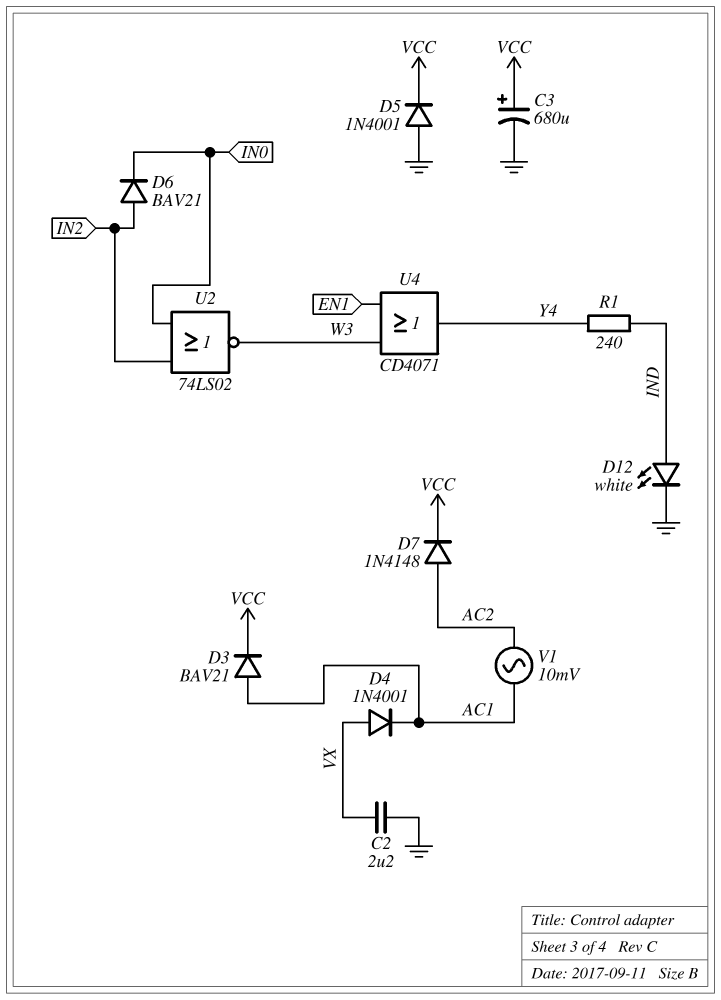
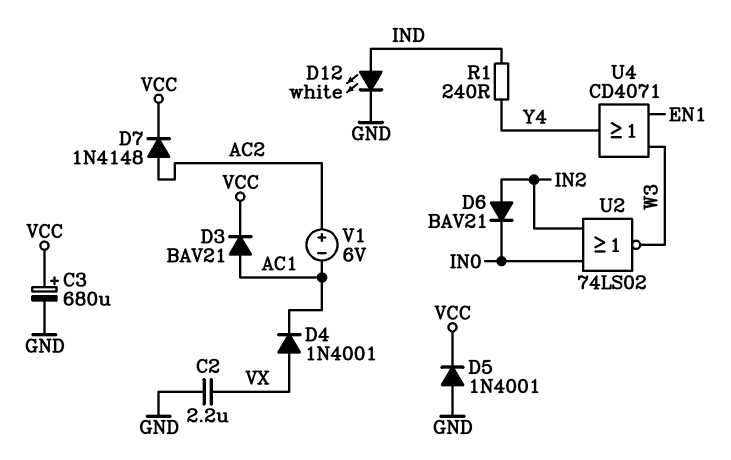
V1: AC 10mV (AC1, AC2) -> 6V (plus AC2, minus AC1)

